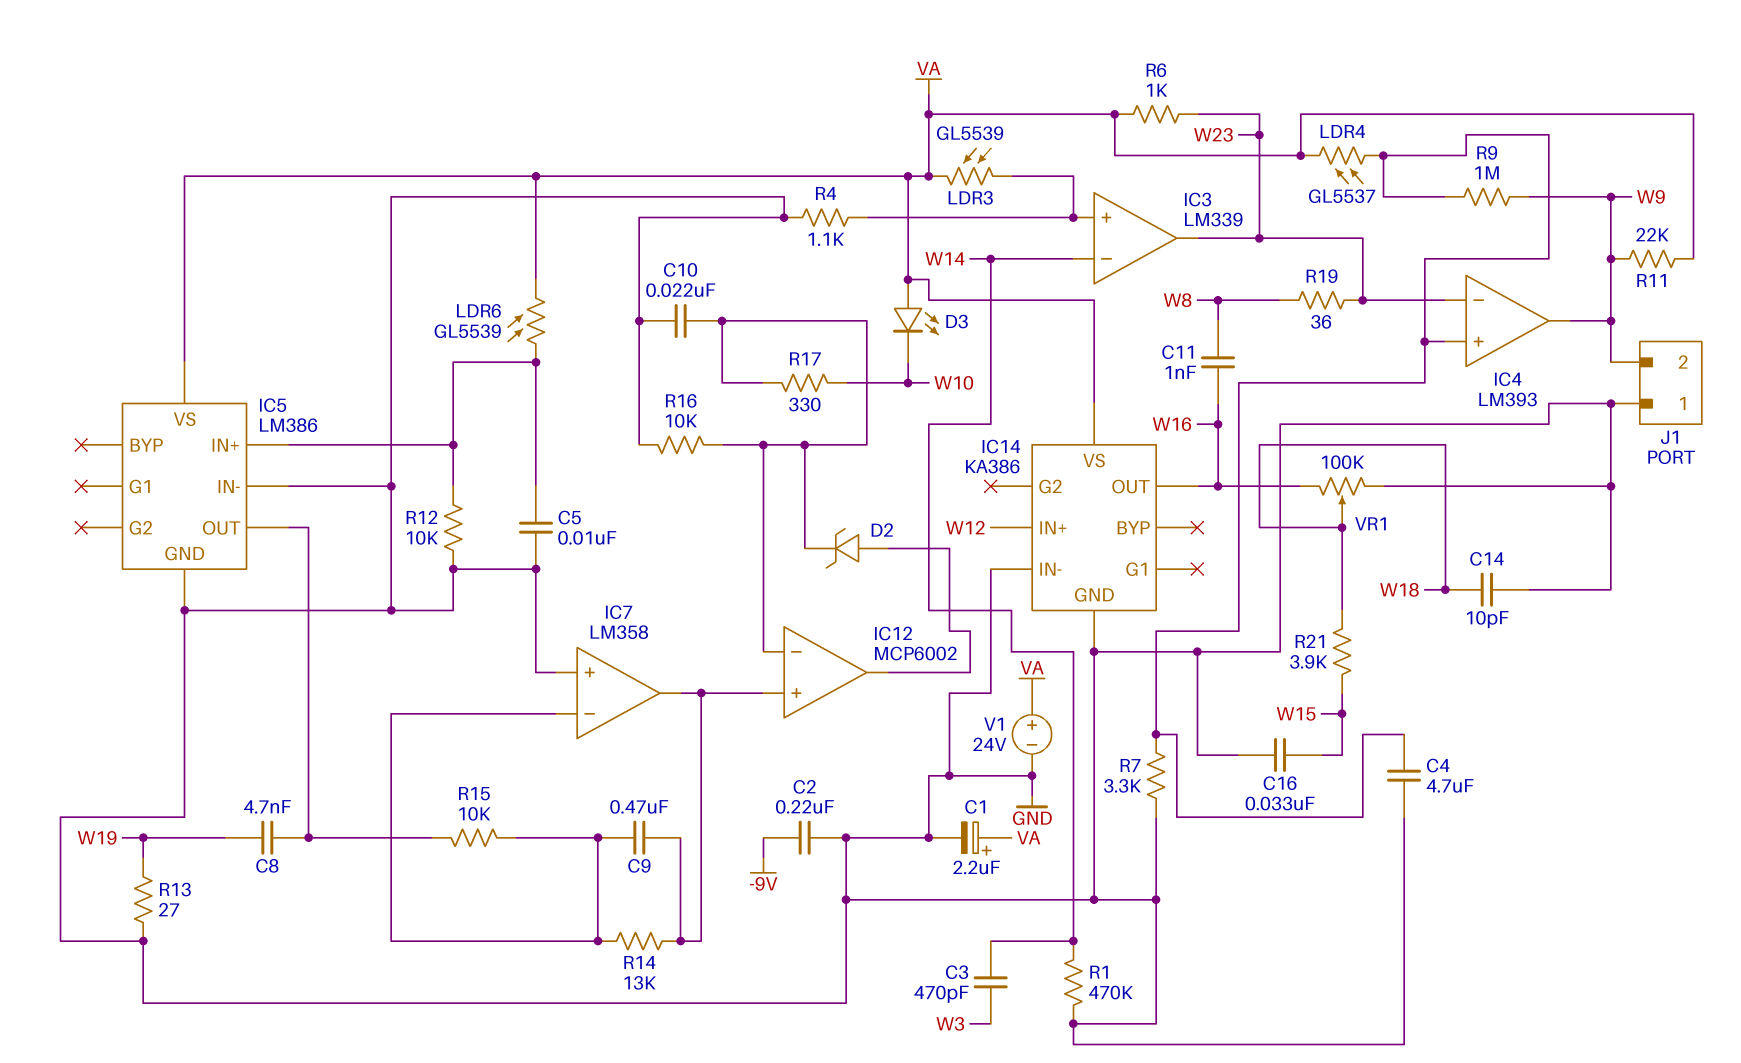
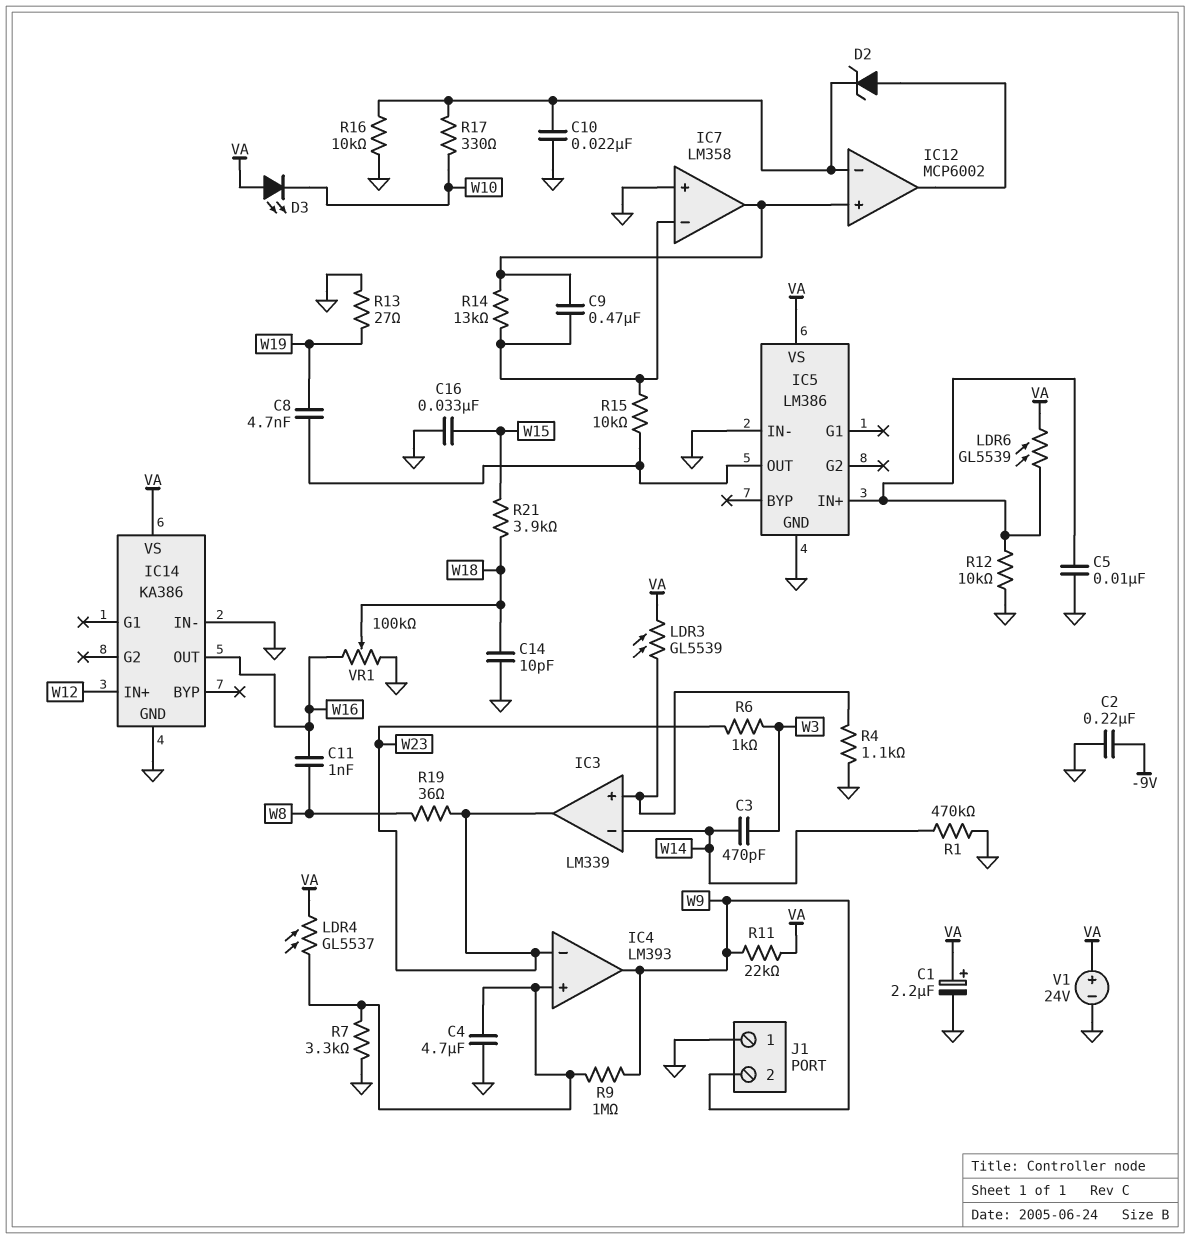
R6: 1k (VA, W23) -> 1k (W3, W23)

